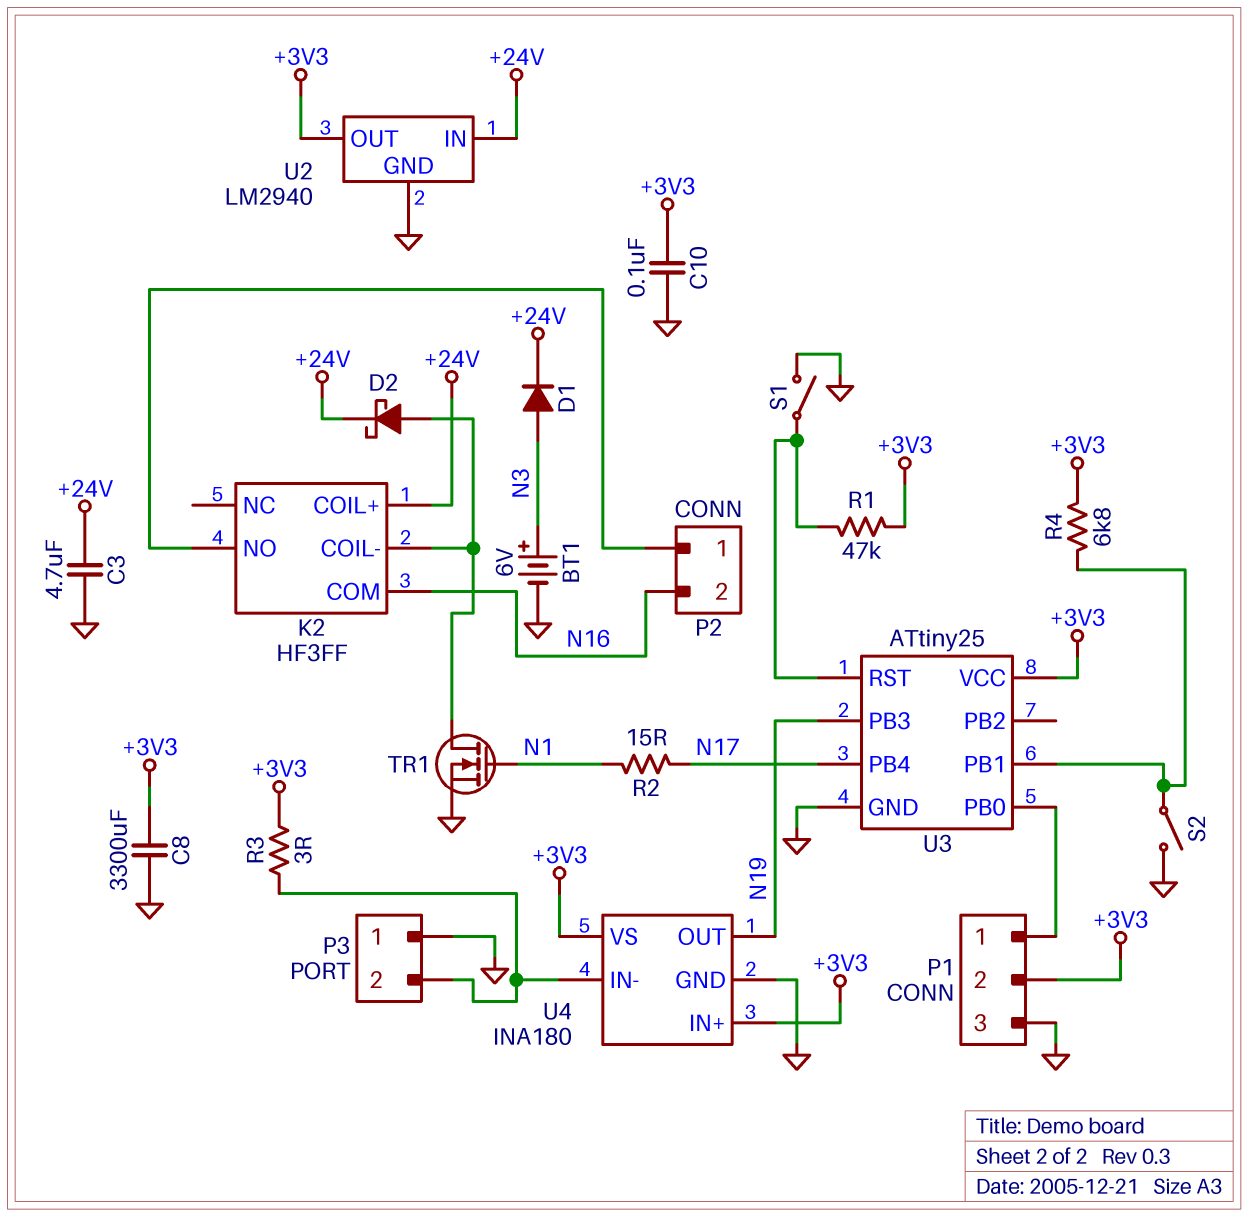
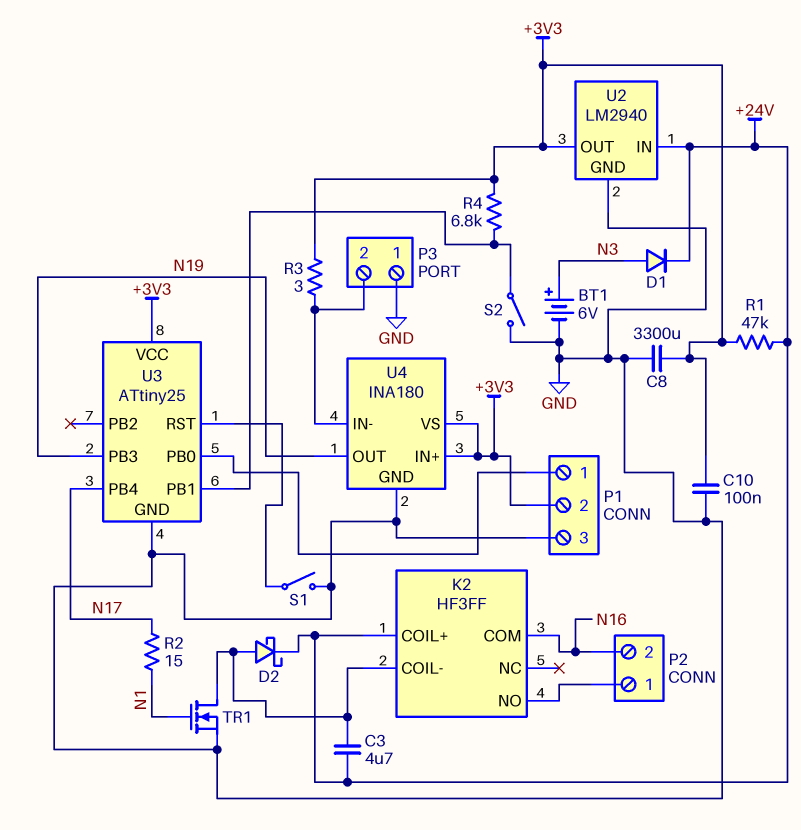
C3: 4.7uF (+24V, GND) -> 4.7uF (+24V, K2/COIL-)
R1: 47k (+3V3, U3/RST) -> 47k (+3V3, +24V)

